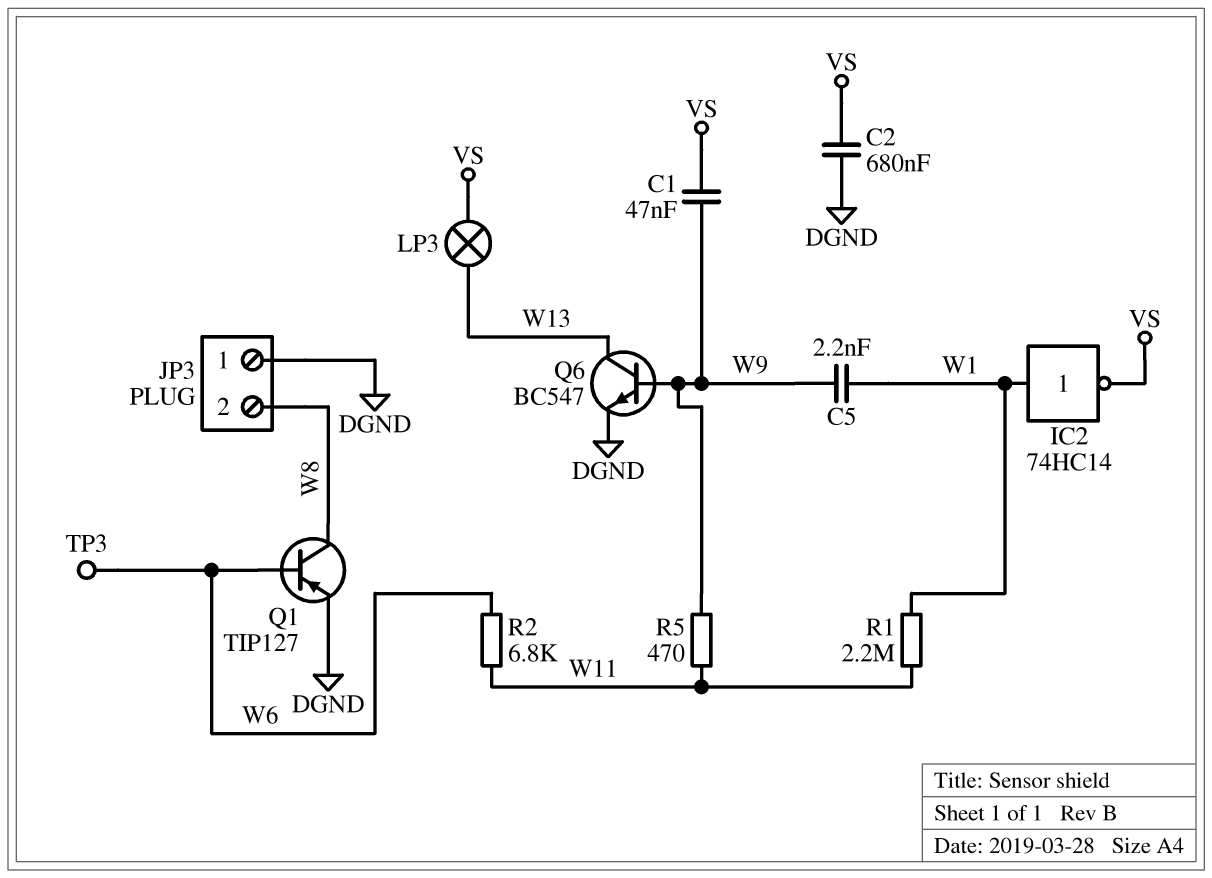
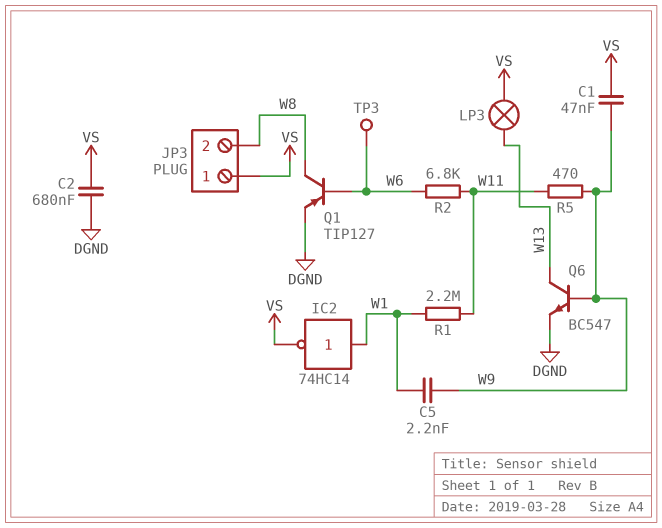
JP3 pin 1: DGND -> VS

